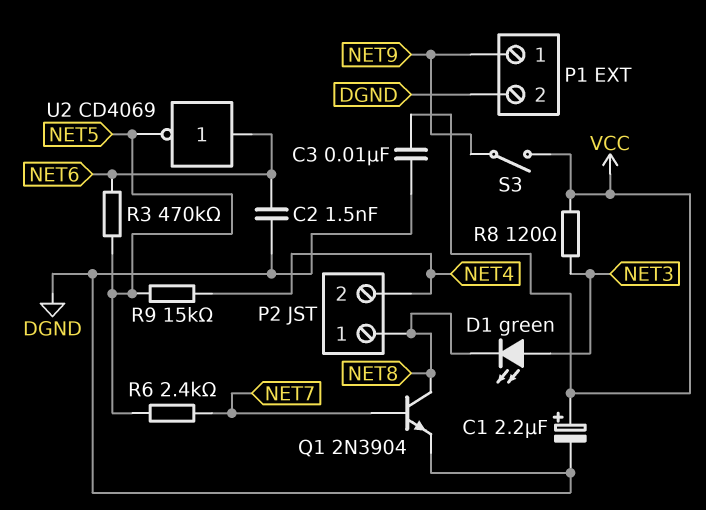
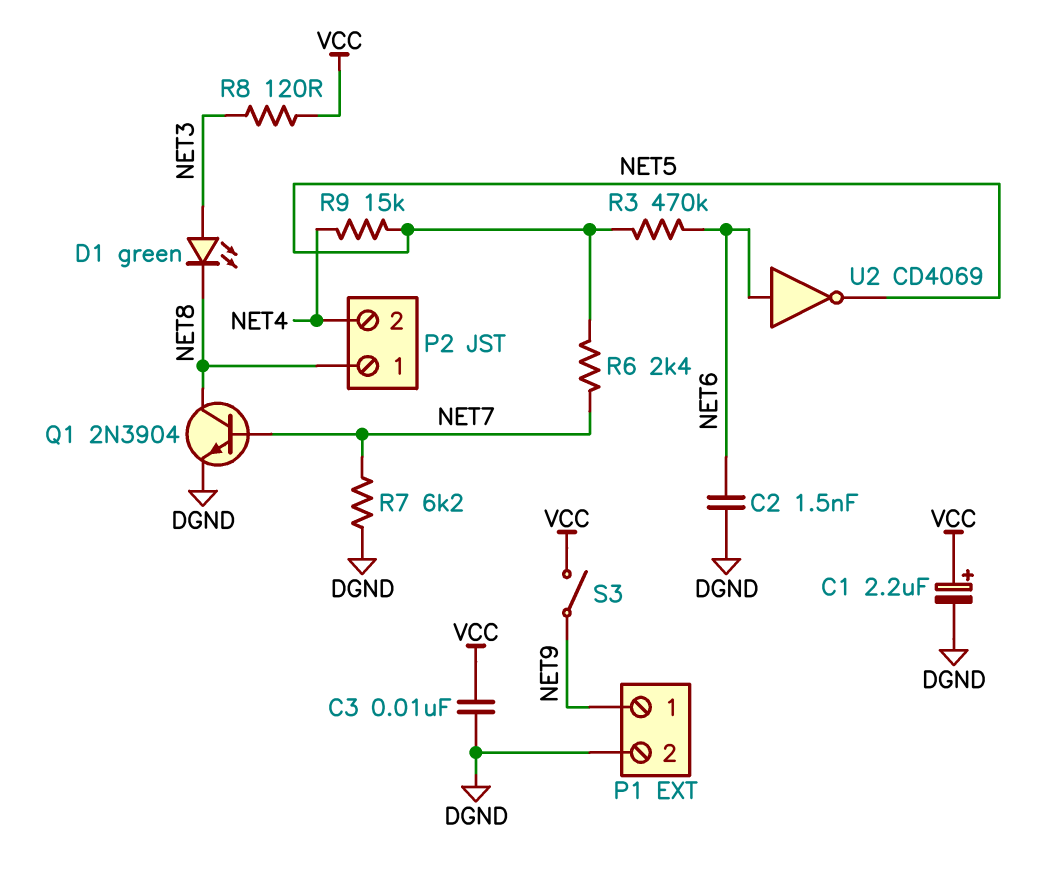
R7: none -> 6.2k (DGND, NET7)

